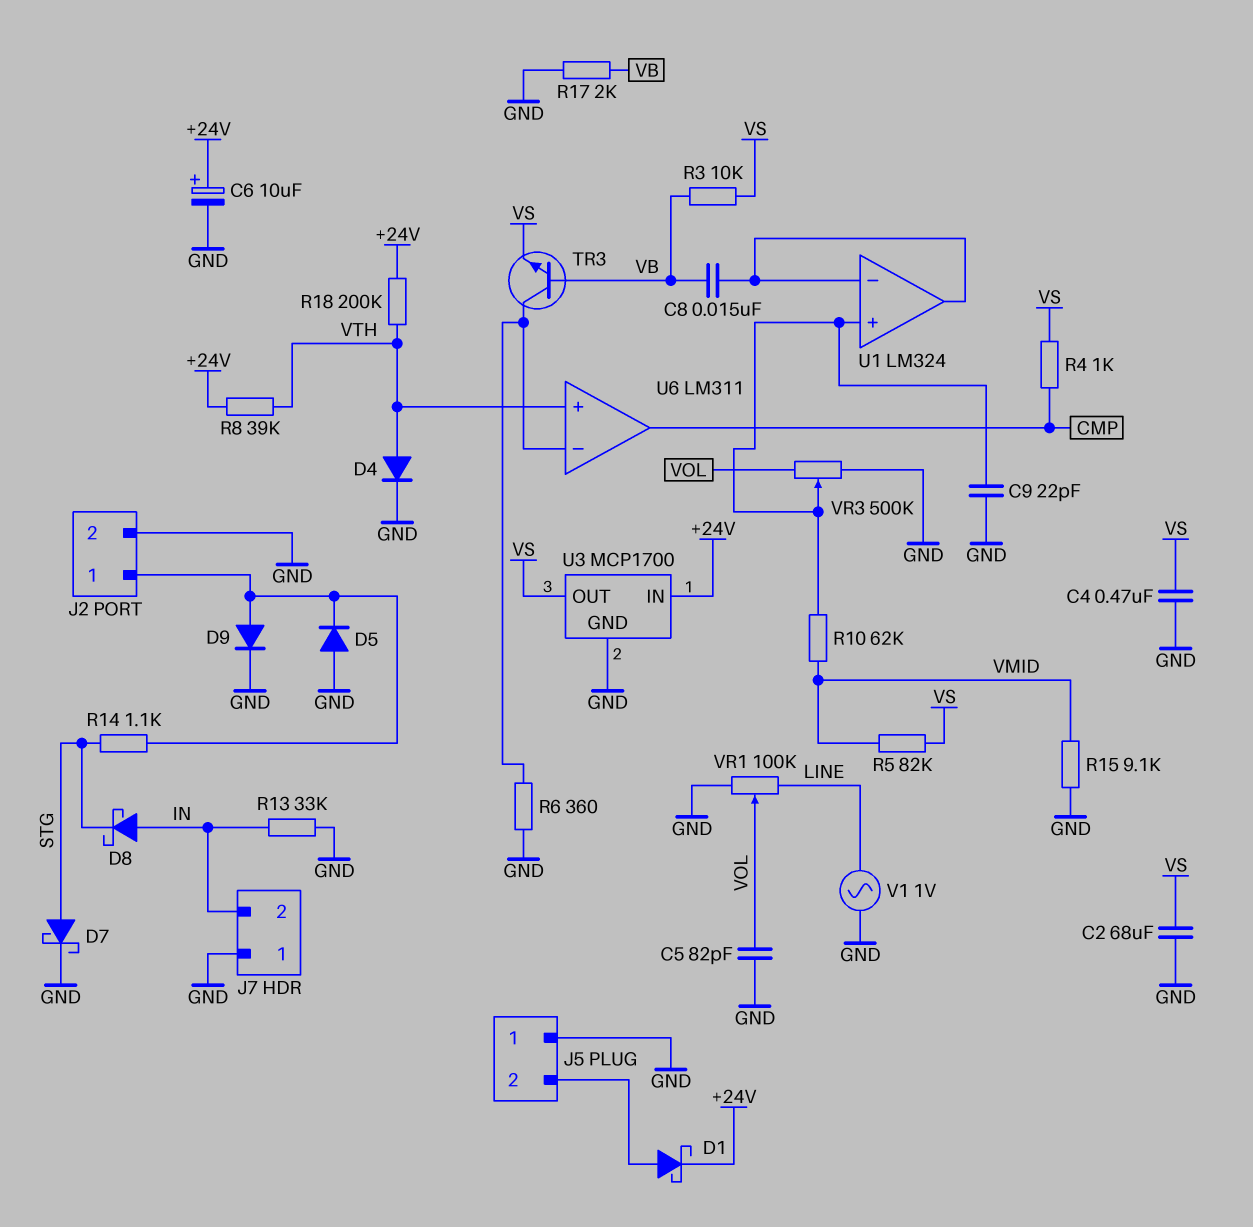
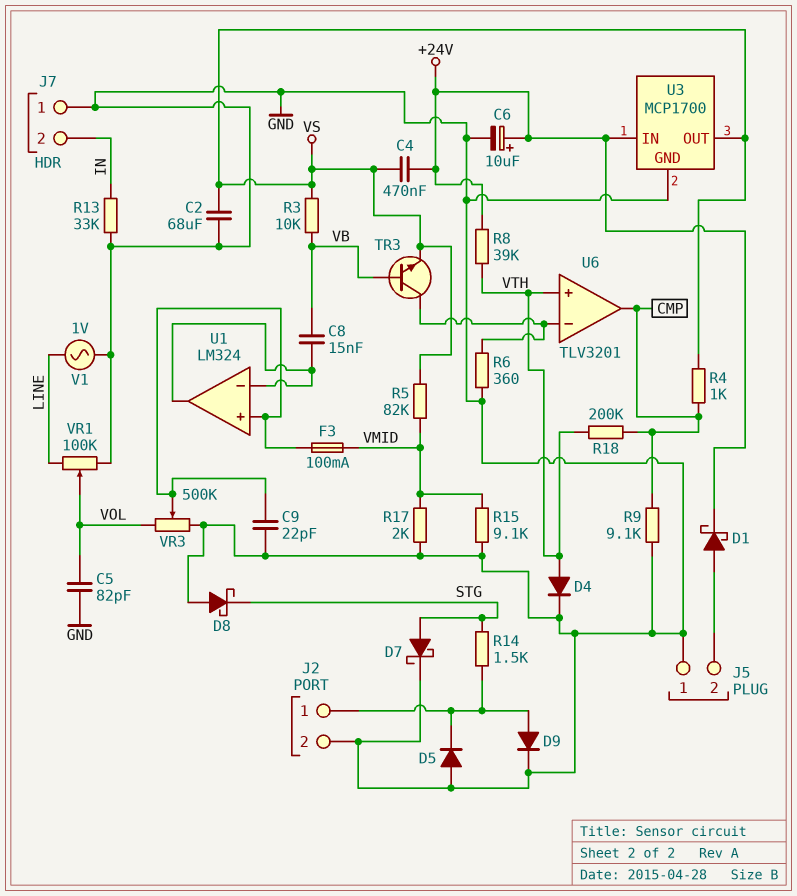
C4: 470nF (GND, VS) -> 470nF (+24V, VS)
D8: schottky (A IN, K STG) -> schottky (A GND, K STG)
F3: none -> 100mA (U1/in+, VMID)
R9: none -> 9.1k (CMP, GND)
R10: 62k (U1/in+, VMID) -> none
R14: 1.1k (J2/1, STG) -> 1.5k (J2/1, STG)
R17: 2k (GND, VB) -> 2k (GND, VMID)
R18: 200k (+24V, VTH) -> 200k (CMP, VTH)
U6: LM311 -> TLV3201

